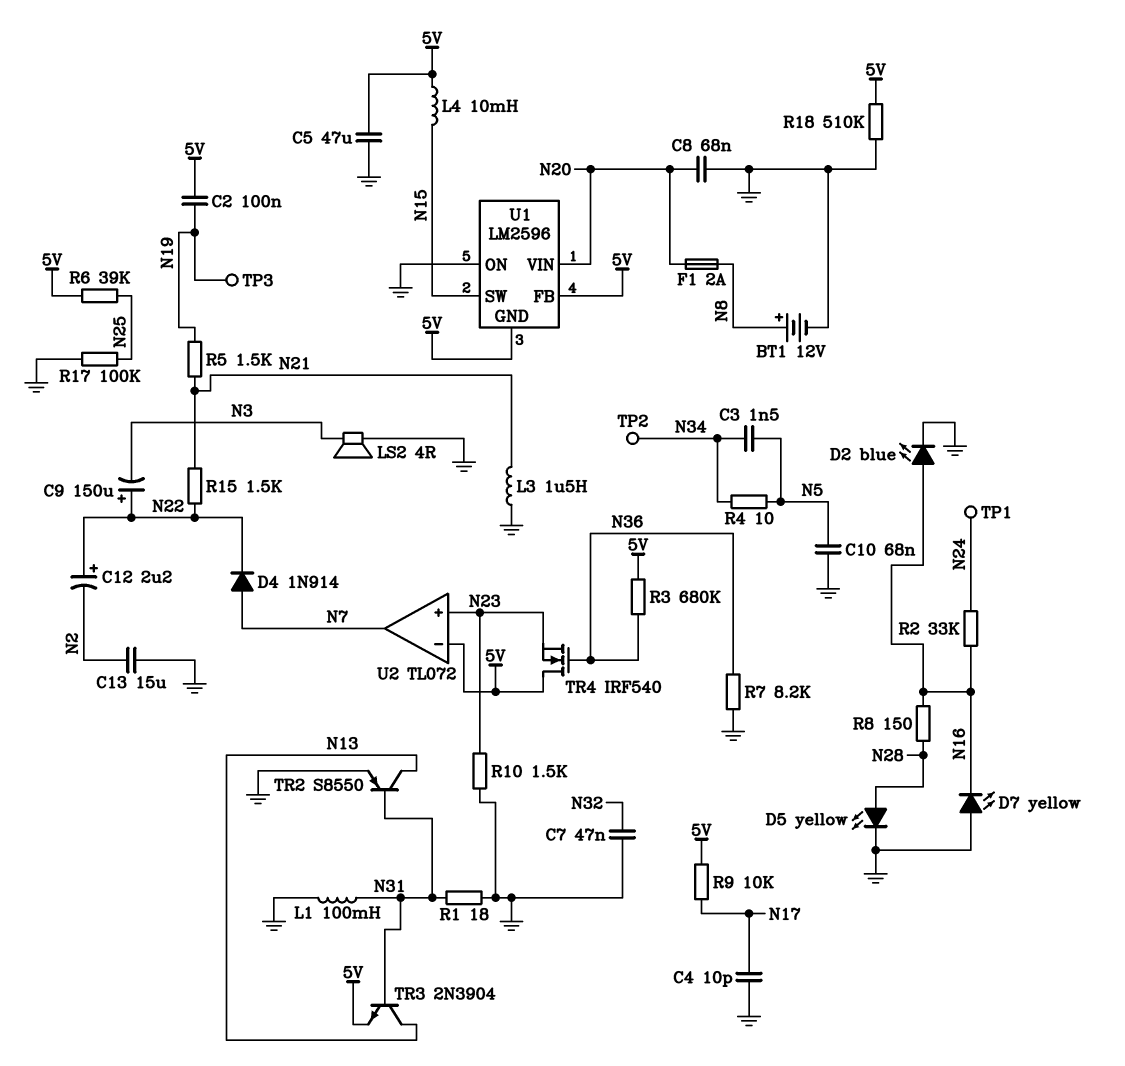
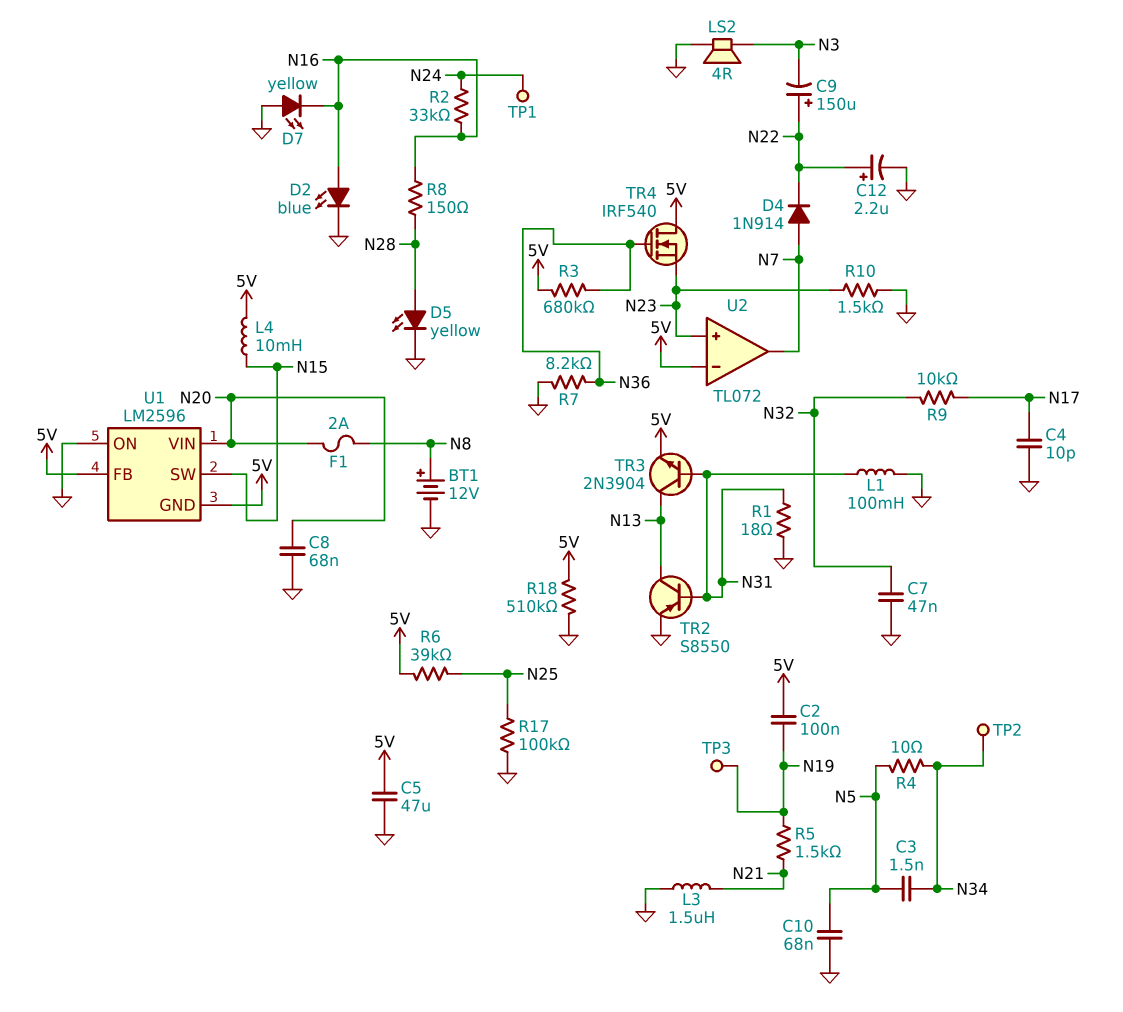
C12: 2.2uF (plus N22, minus N2) -> 2.2uF (plus N22, minus GND)
C13: 15uF (GND, N2) -> none
R9: 10k (5V, N17) -> 10k (N17, N32)
R15: 1.5k (N21, N22) -> none

